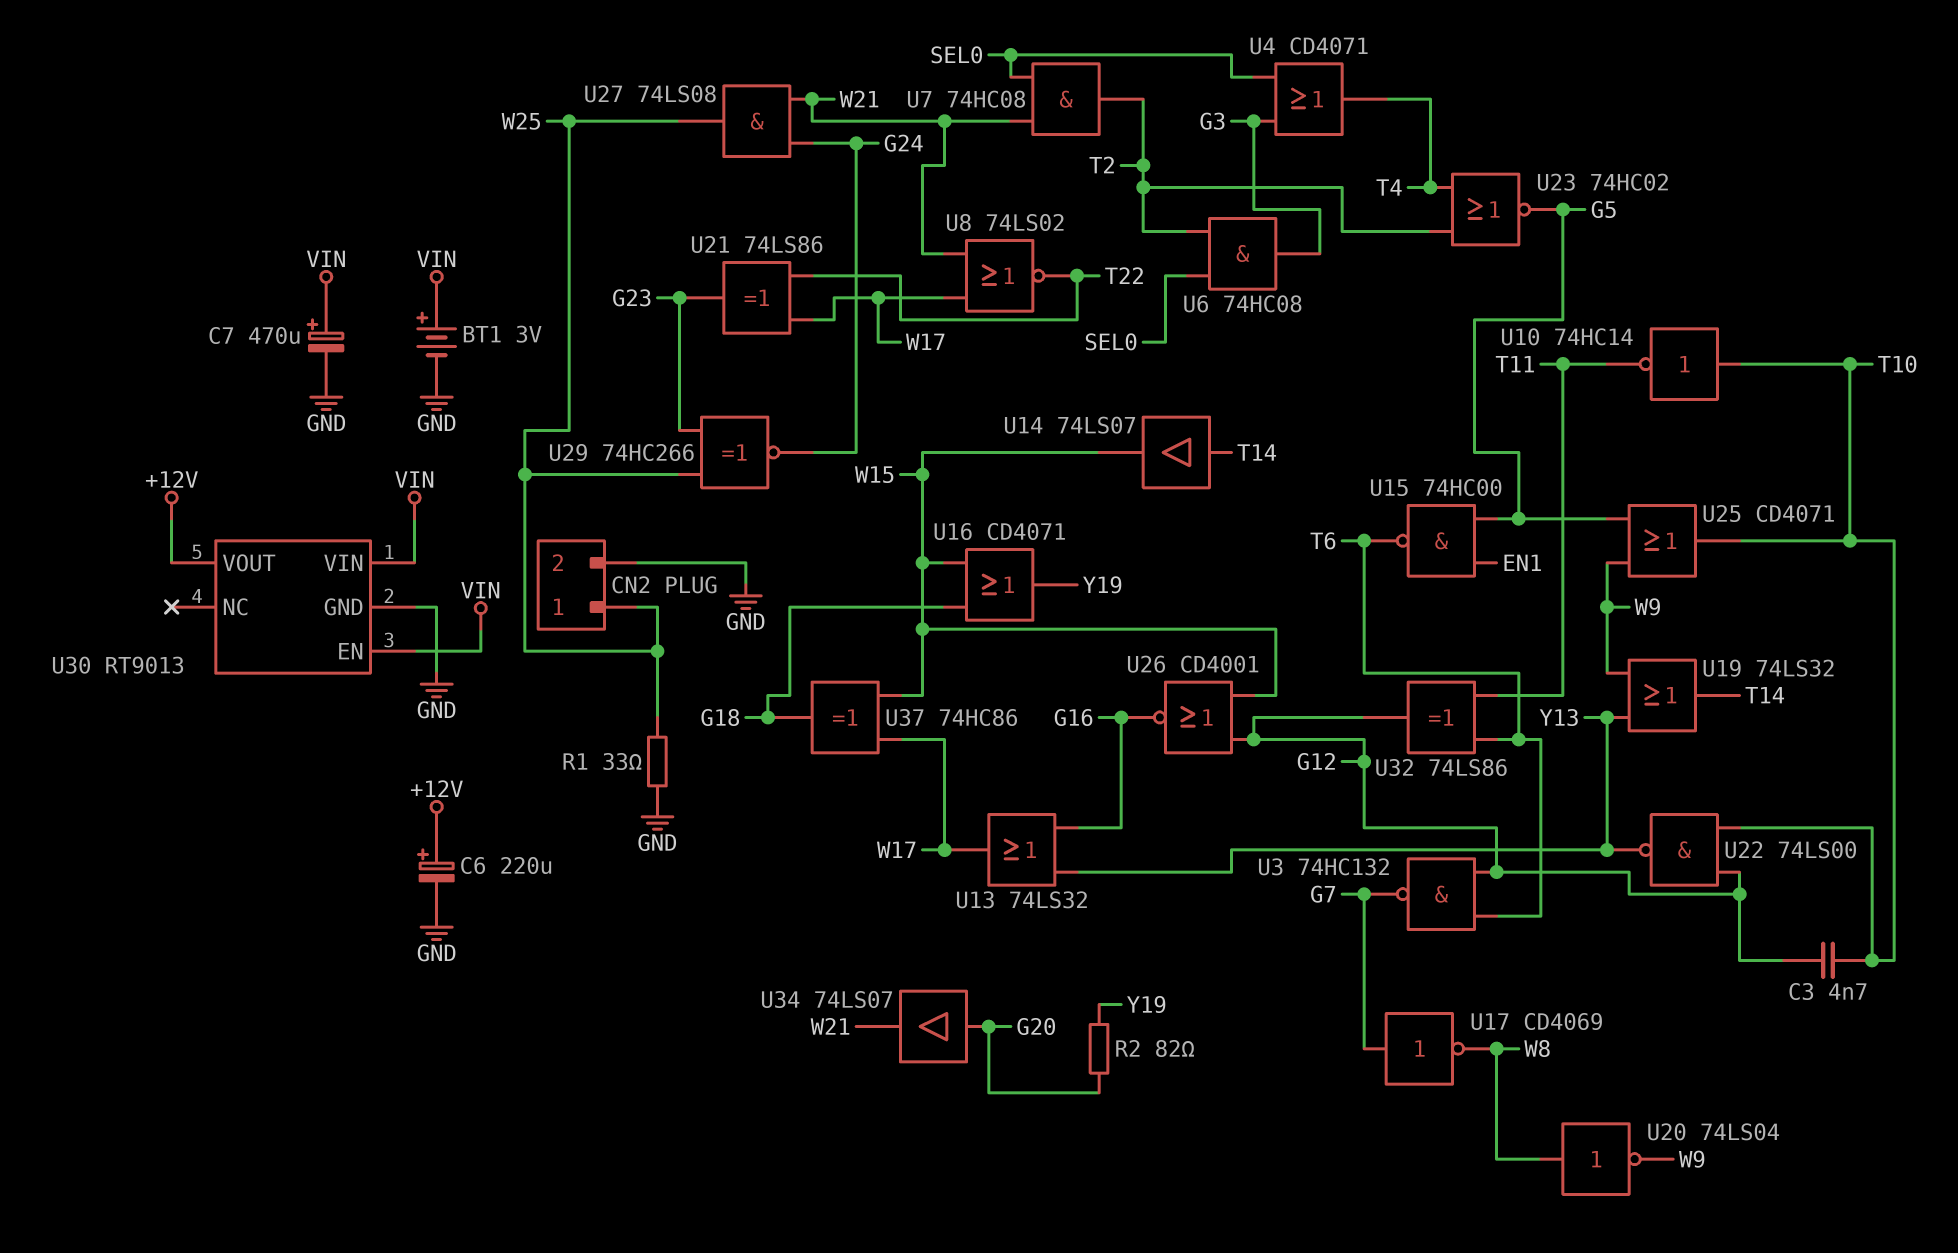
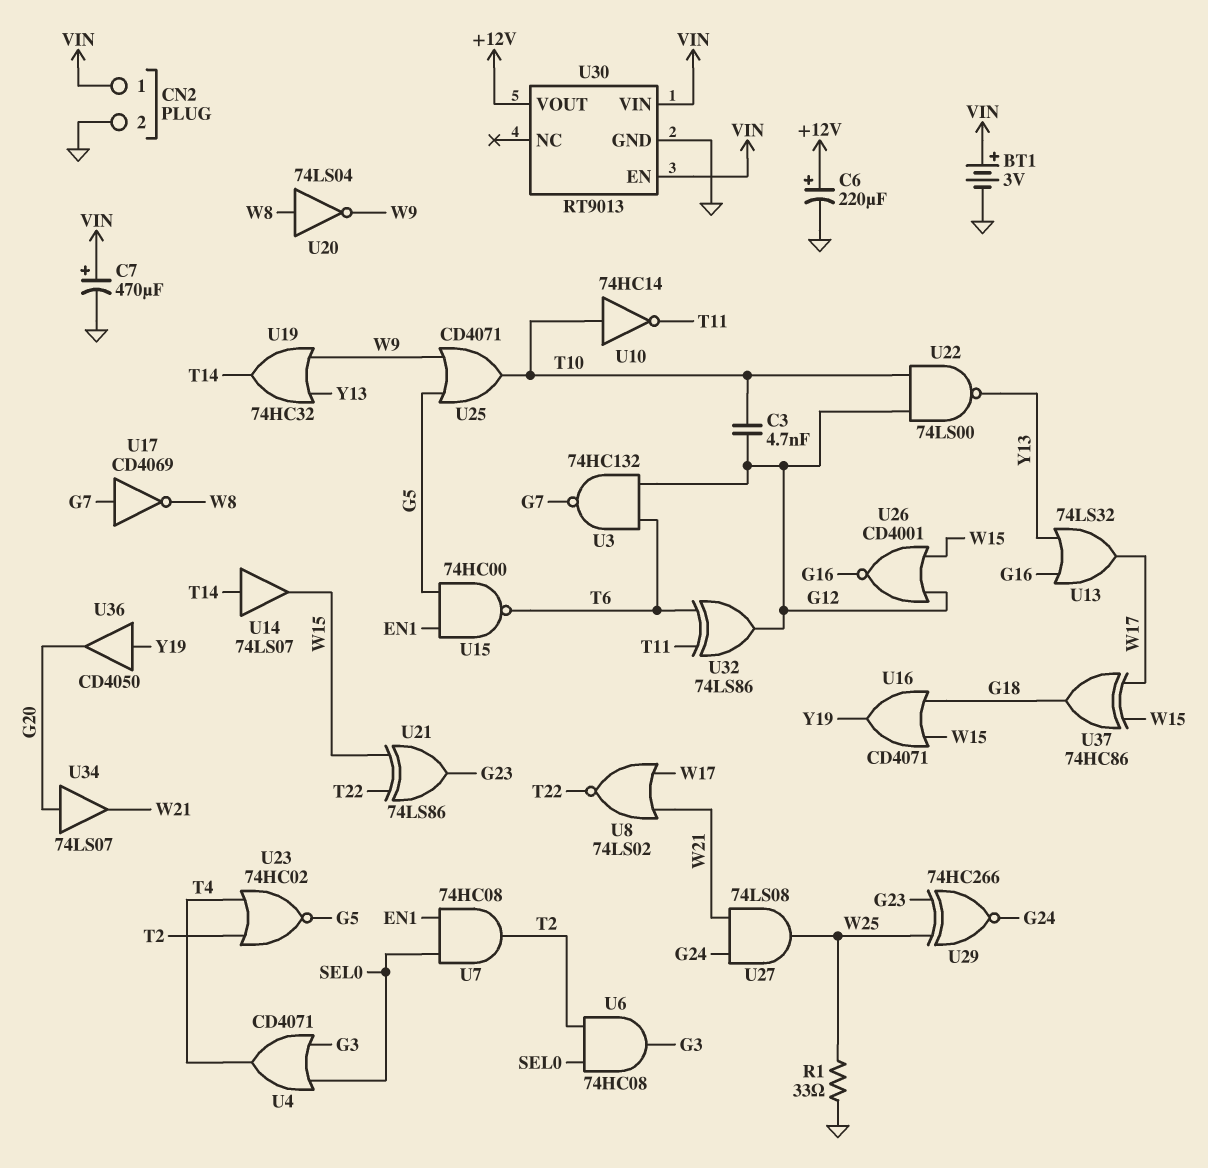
CN2 pin 1: W25 -> VIN
R2: 82 (G20, Y19) -> none
U7: AND 74HC08 (in SEL0, in W21, out T2) -> AND 74HC08 (in EN1, in SEL0, out T2)
U19: OR 74LS32 (in W9, in Y13, out T14) -> OR 74HC32 (in W9, in Y13, out T14)
U21: XOR 74LS86 (in T22, in W17, out G23) -> XOR 74LS86 (in T22, in W15, out G23)
U36: none -> buffer CD4050 (in Y19, out G20)

